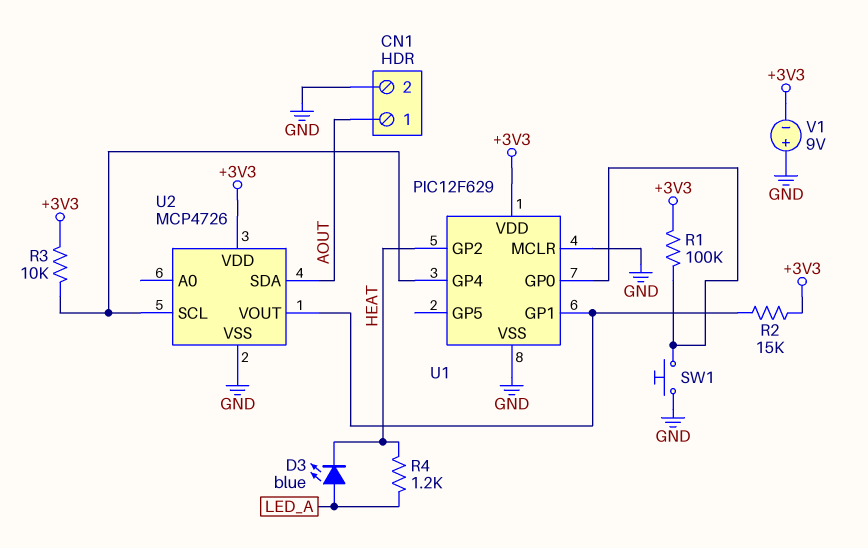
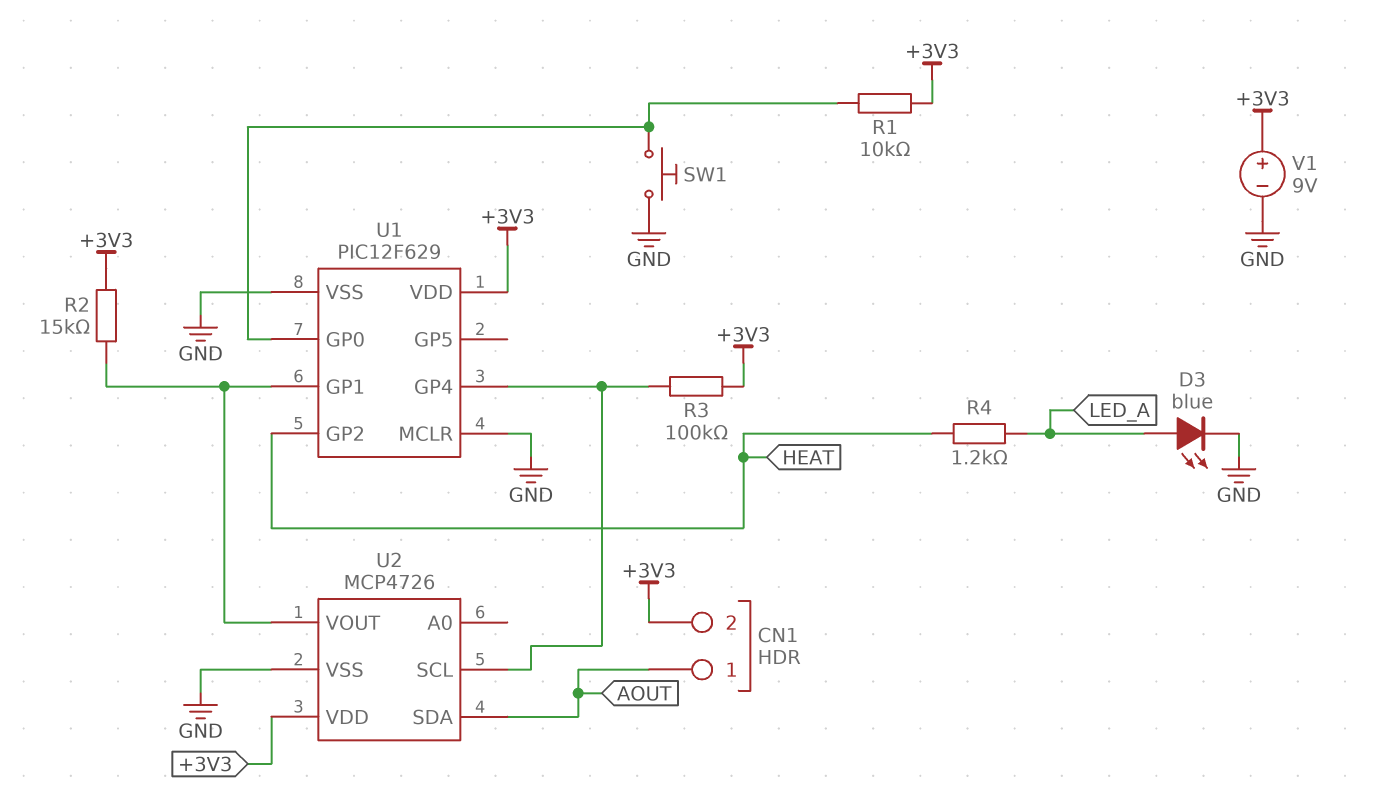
CN1 pin 2: GND -> +3V3
D3: LED blue (A LED_A, K HEAT) -> LED blue (A LED_A, K GND)
R1: 100k (+3V3, U1/GP0) -> 10k (+3V3, U1/GP0)
R3: 10k (+3V3, U1/GP4) -> 100k (+3V3, U1/GP4)
V1: 9V (plus GND, minus +3V3) -> 9V (plus +3V3, minus GND)

